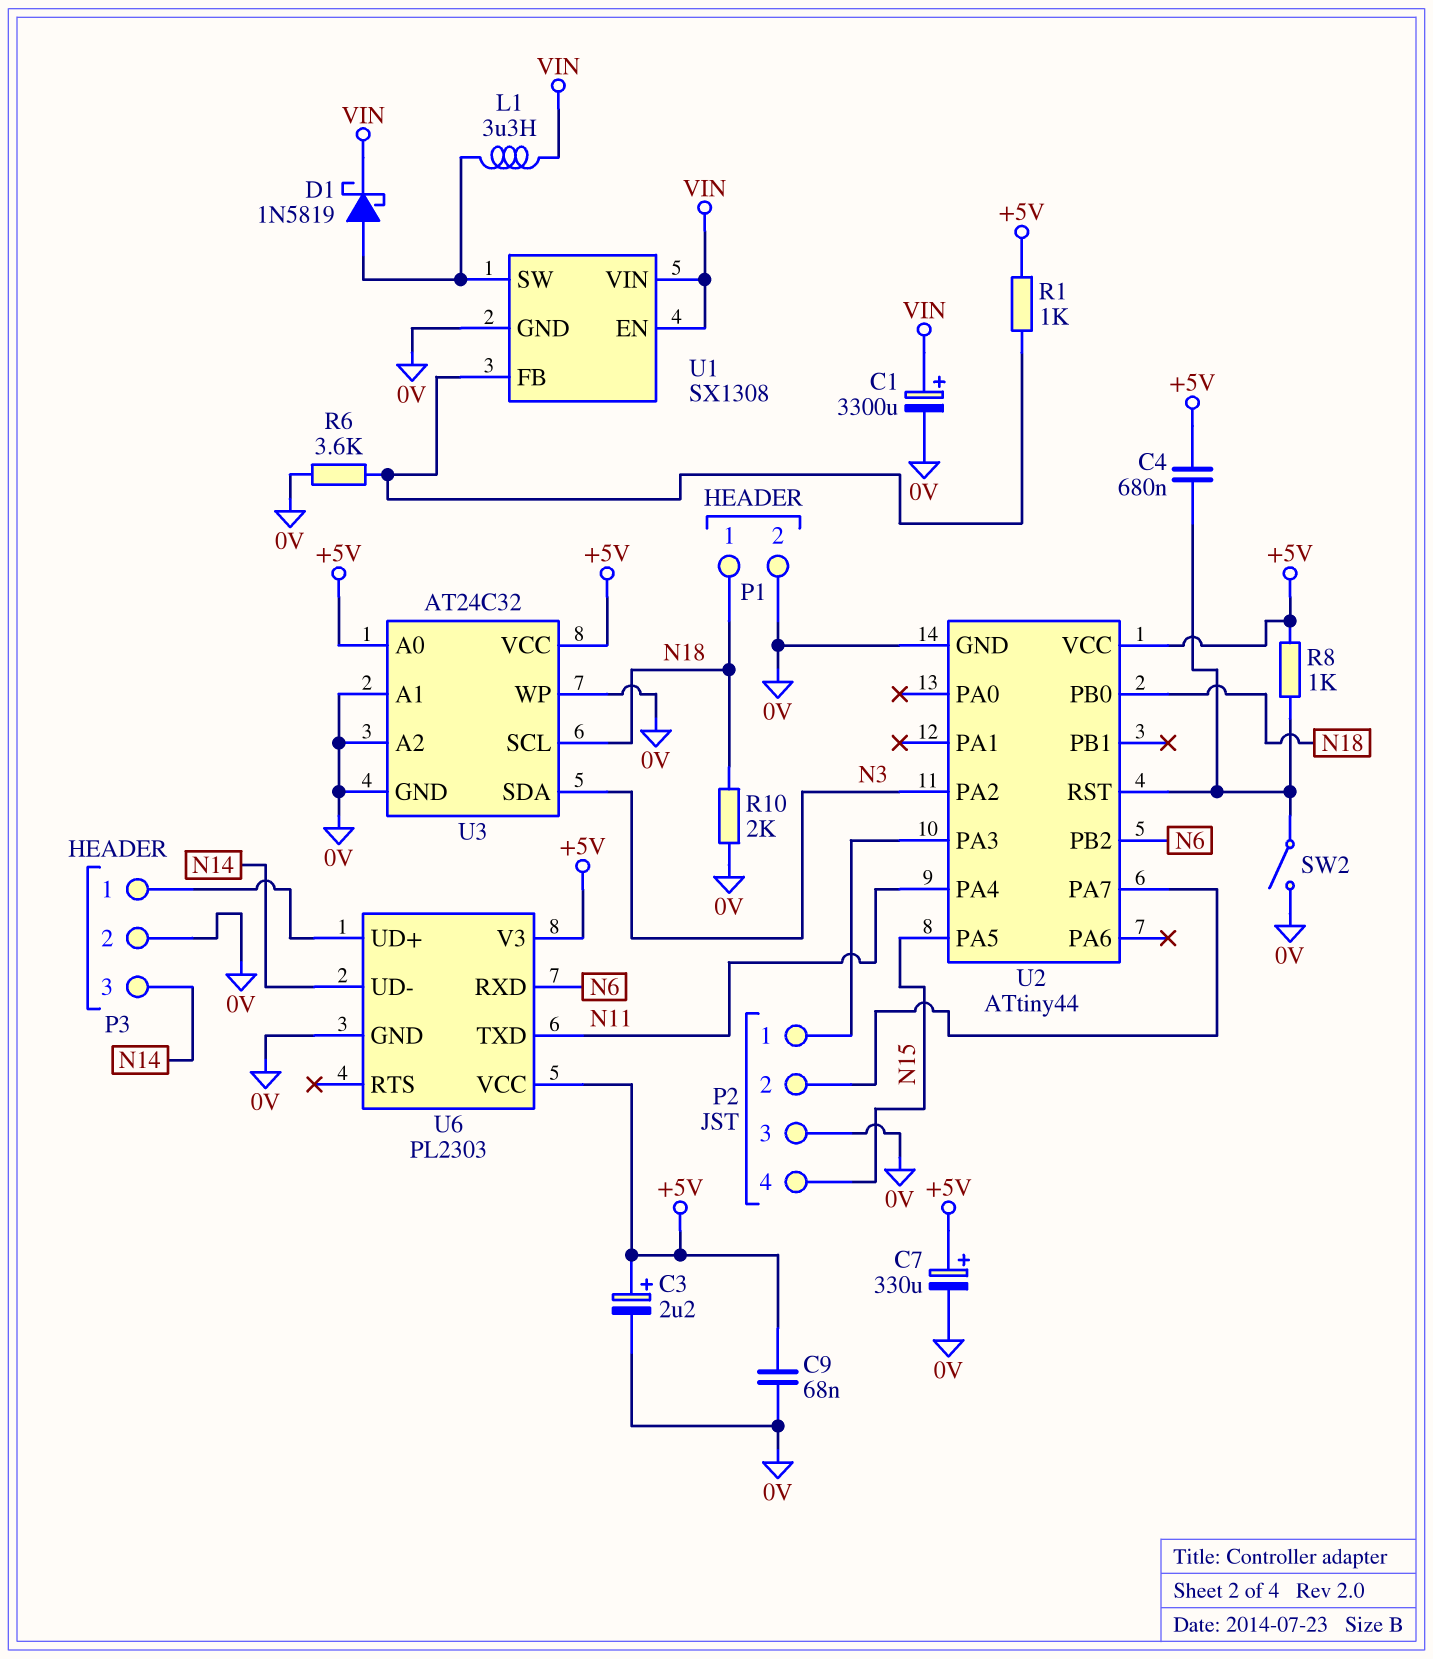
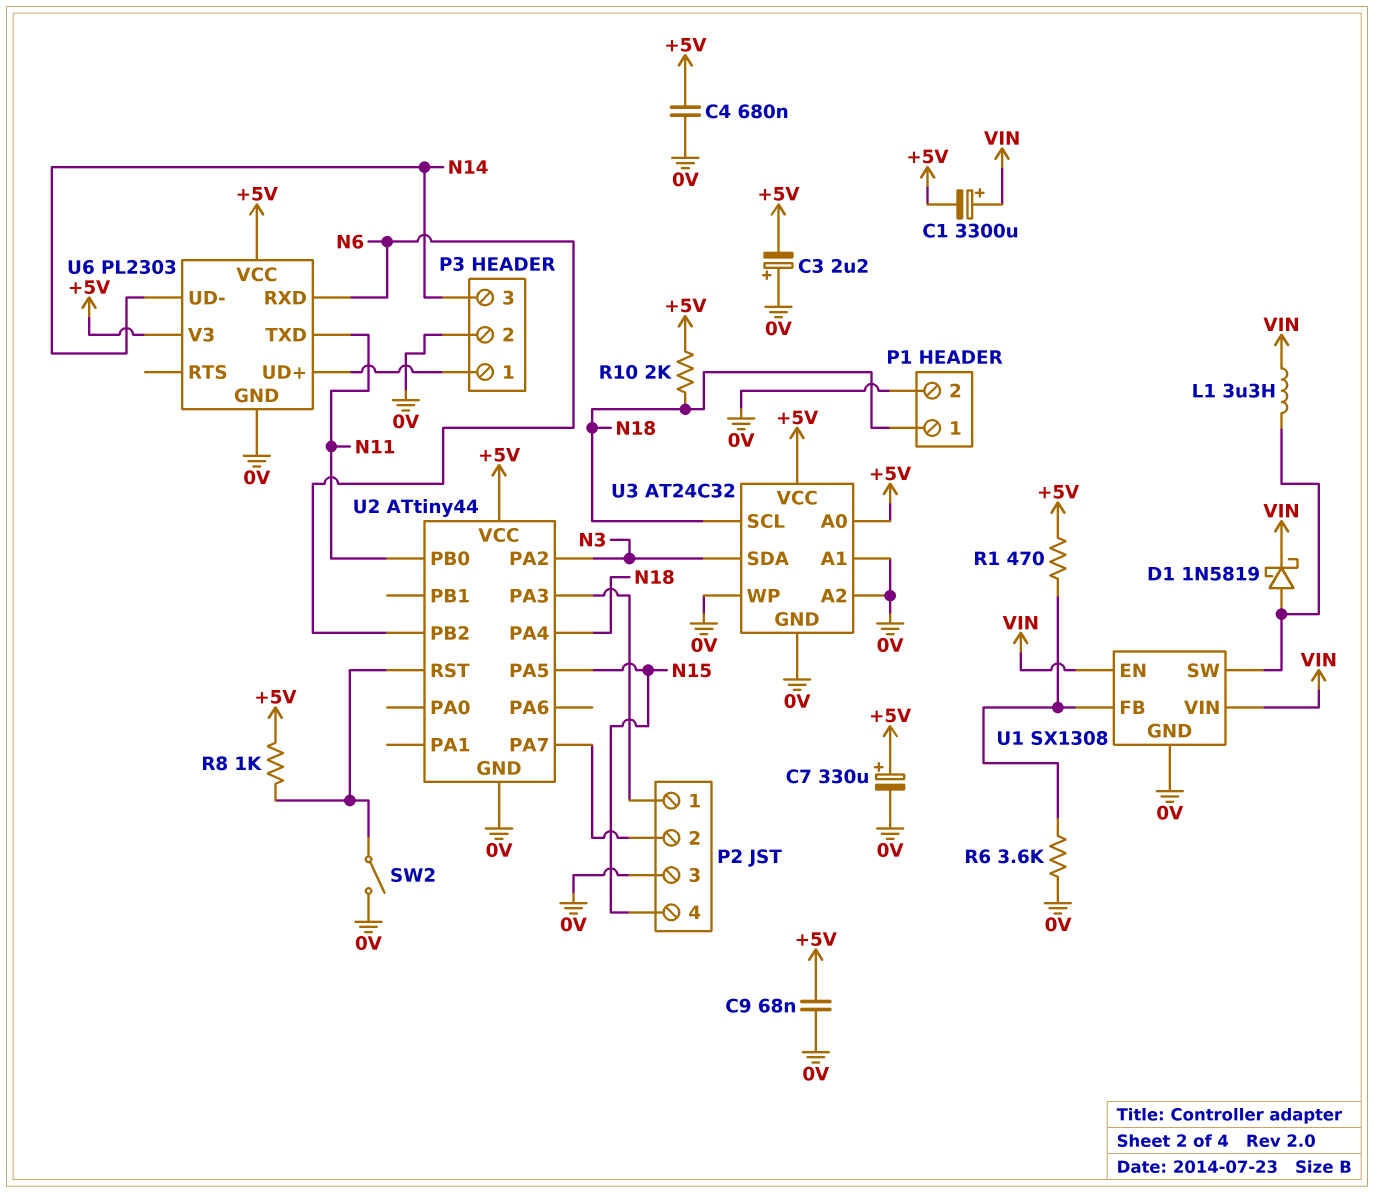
C1: 3300uF (plus VIN, minus 0V) -> 3300uF (plus VIN, minus +5V)
C3: 2.2uF (plus +5V, minus 0V) -> 2.2uF (plus 0V, minus +5V)
C4: 680nF (+5V, U2/RST) -> 680nF (+5V, 0V)
R1: 1k (+5V, U1/FB) -> 470 (+5V, U1/FB)
R10: 2k (0V, N18) -> 2k (+5V, N18)
U2 pin PA4: N11 -> N18
U2 pin PB0: N18 -> N11

